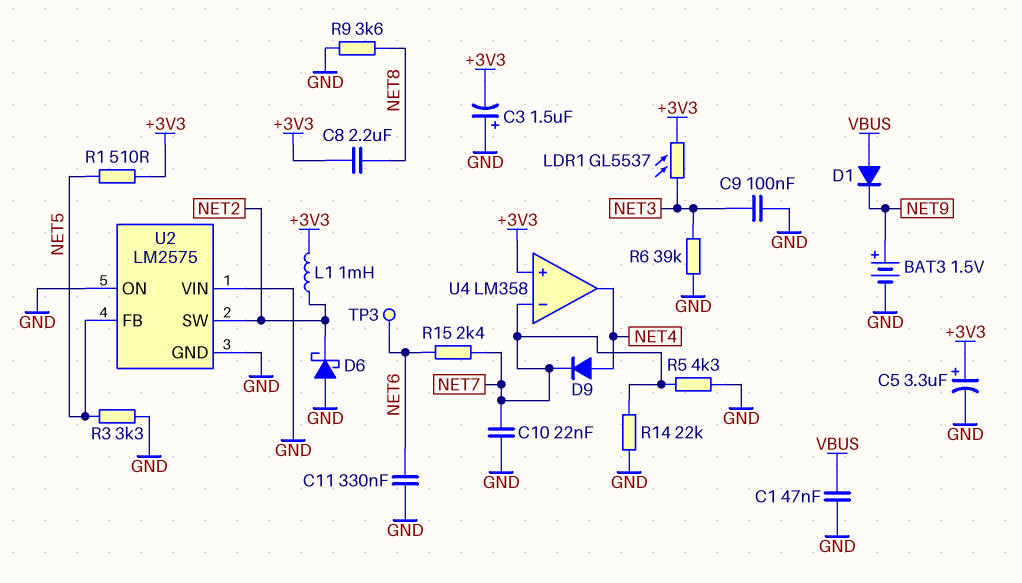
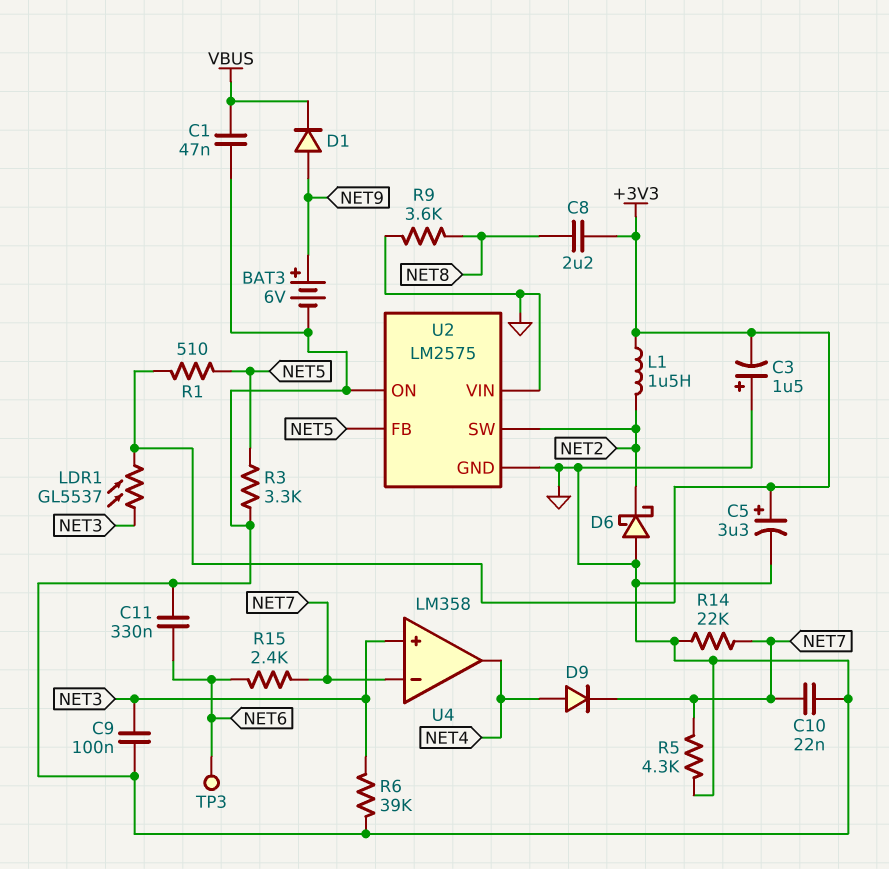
BAT3: 1.5V (plus NET9, minus GND) -> 6V (plus NET9, minus GND)
D1: diode (A VBUS, K NET9) -> diode (A NET9, K VBUS)
L1: 1mH (+3V3, NET2) -> 1.5uH (+3V3, NET2)
U4 pin in+: +3V3 -> NET3

